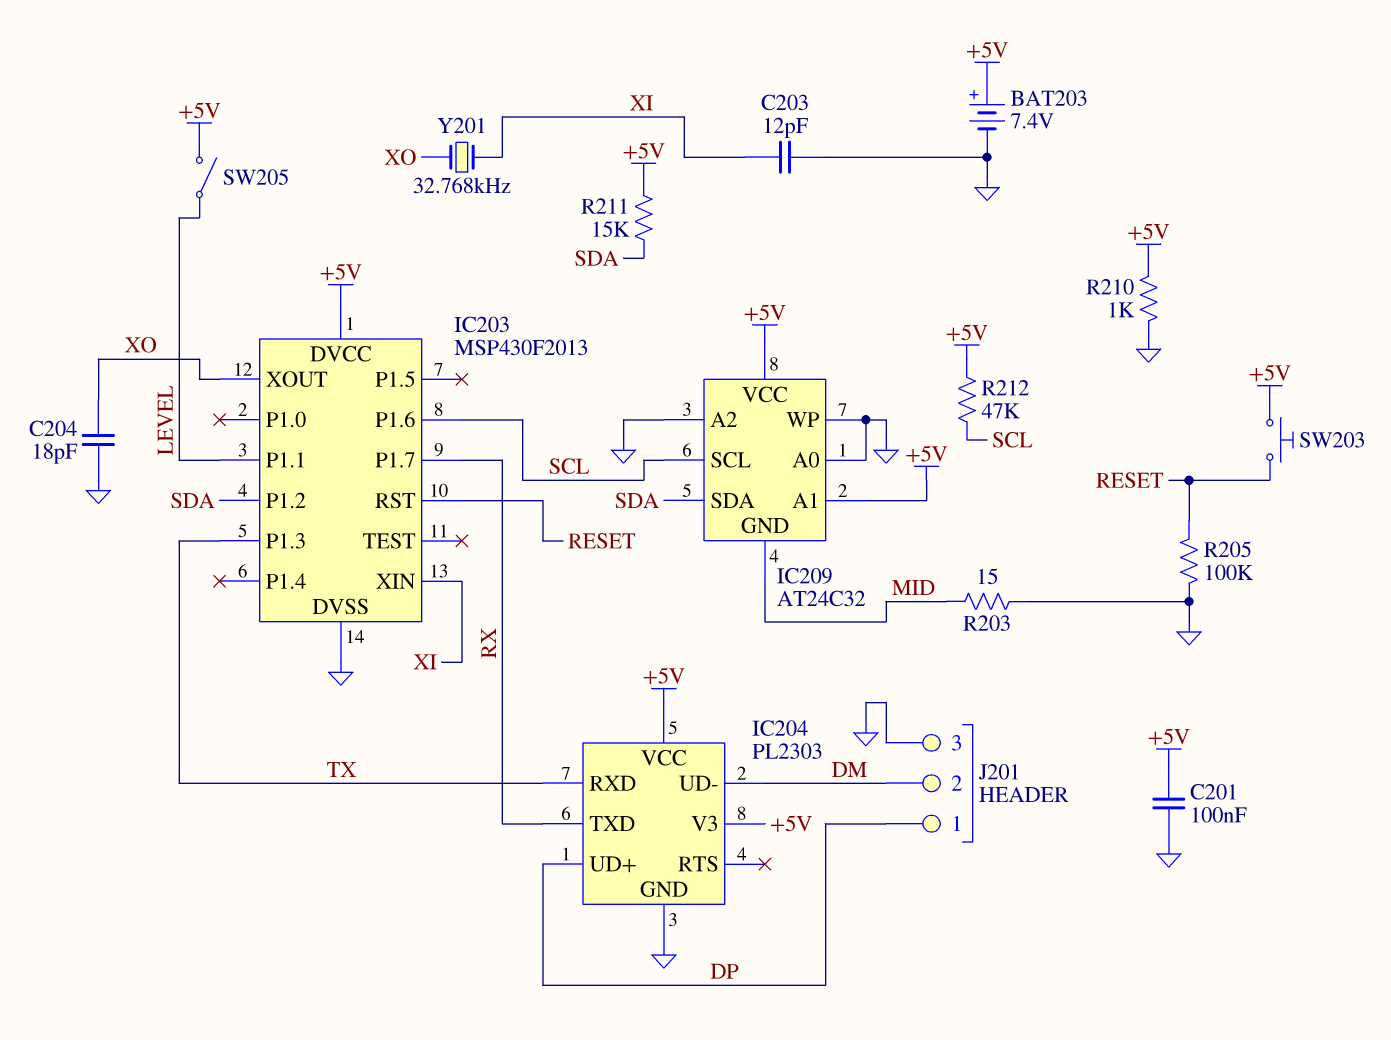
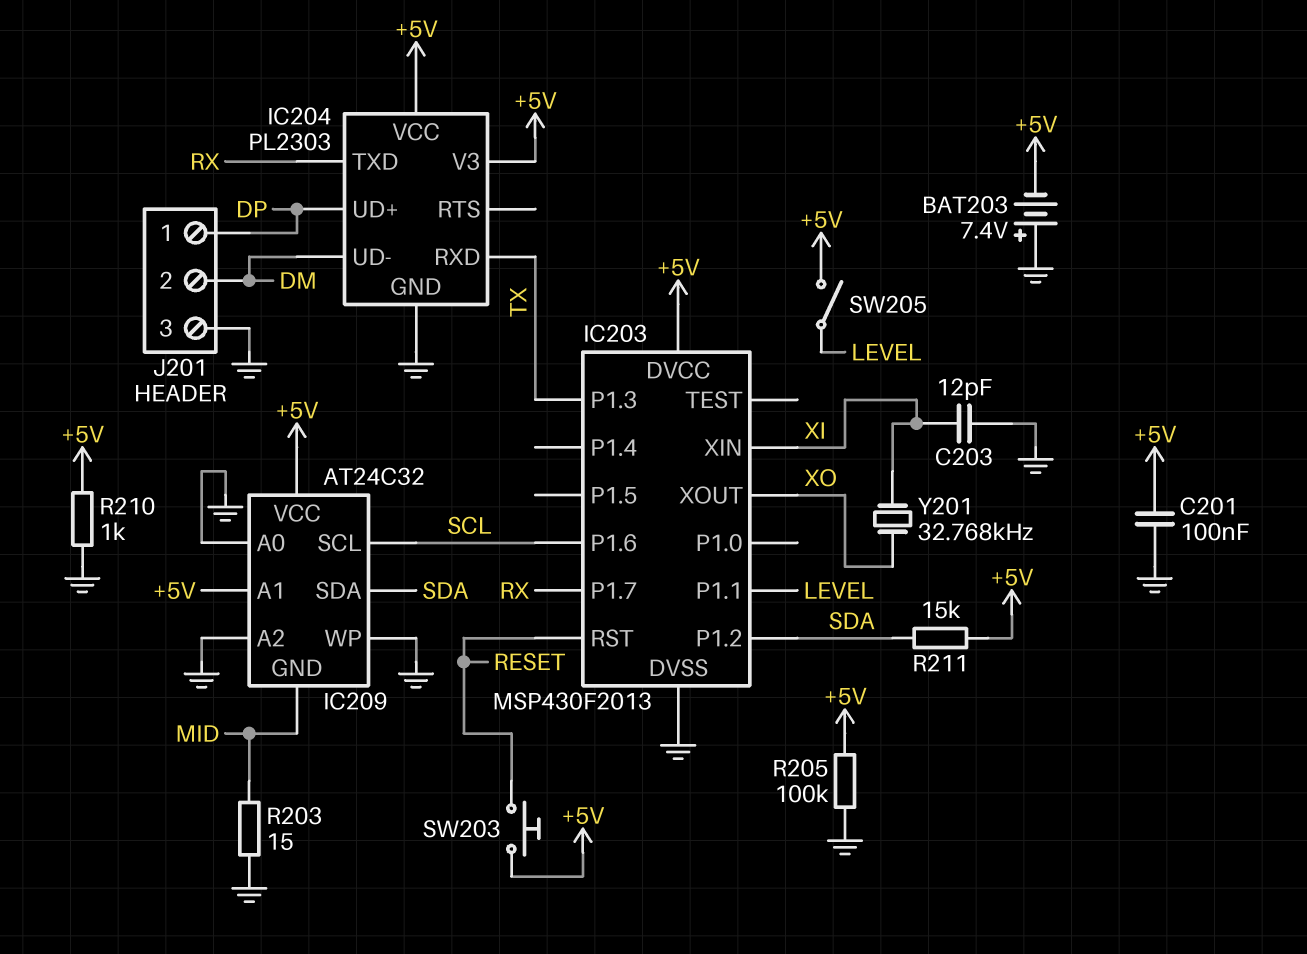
BAT203: 7.4V (plus +5V, minus GND) -> 7.4V (plus GND, minus +5V)
C204: 18pF (GND, XO) -> none
R205: 100k (GND, RESET) -> 100k (+5V, GND)
R212: 47k (+5V, SCL) -> none

